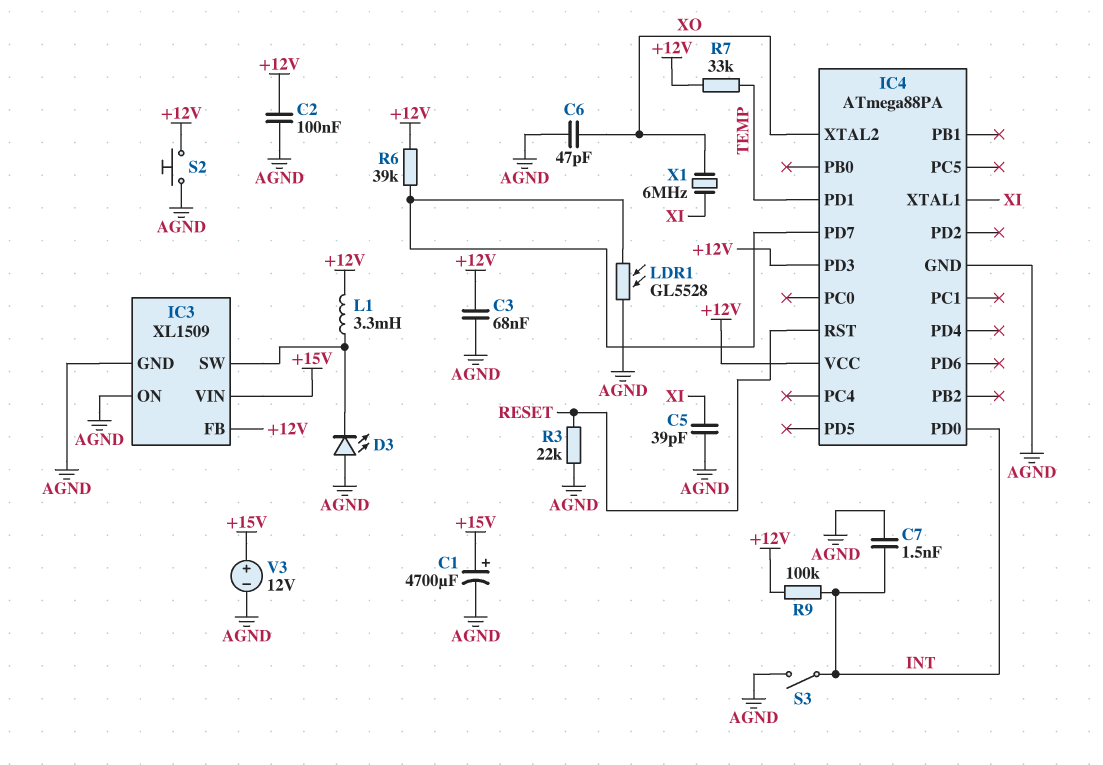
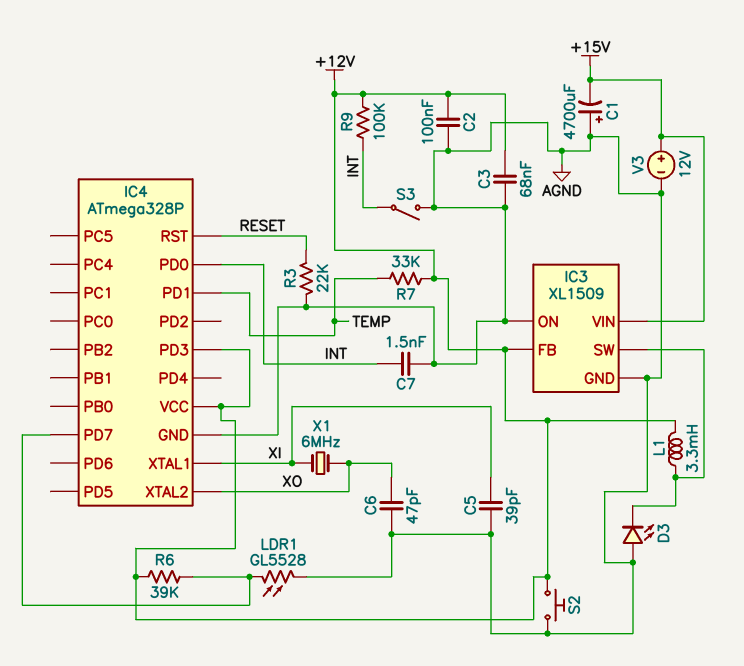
C1: 4700uF (plus +15V, minus AGND) -> 4700uF (plus AGND, minus +15V)
IC4: ATmega88PA -> ATmega328P

